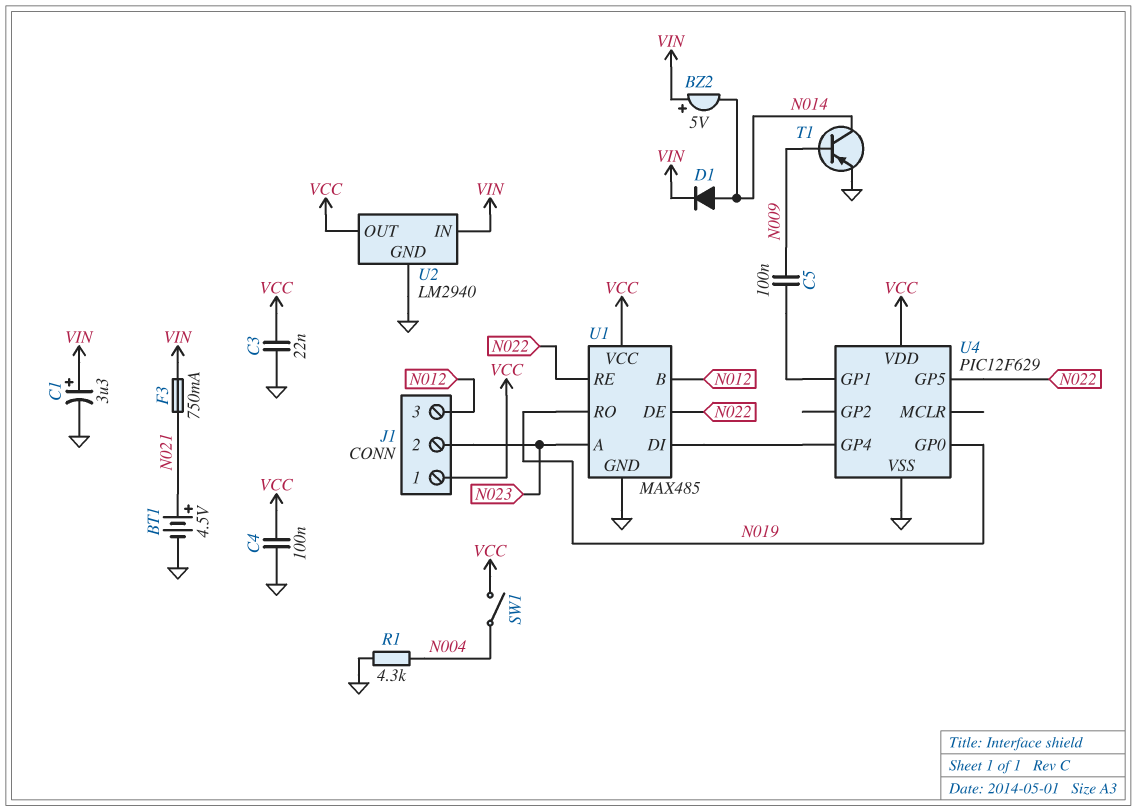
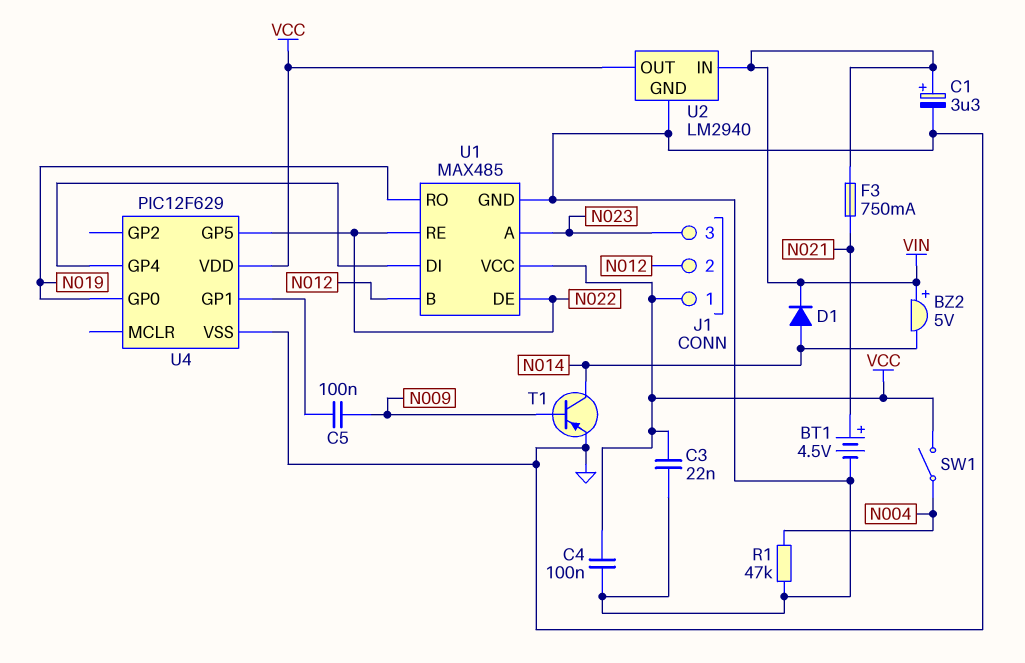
J1 pin 2: N023 -> N012
J1 pin 3: N012 -> N023
R1: 4.3k (GND, N004) -> 47k (GND, N004)

